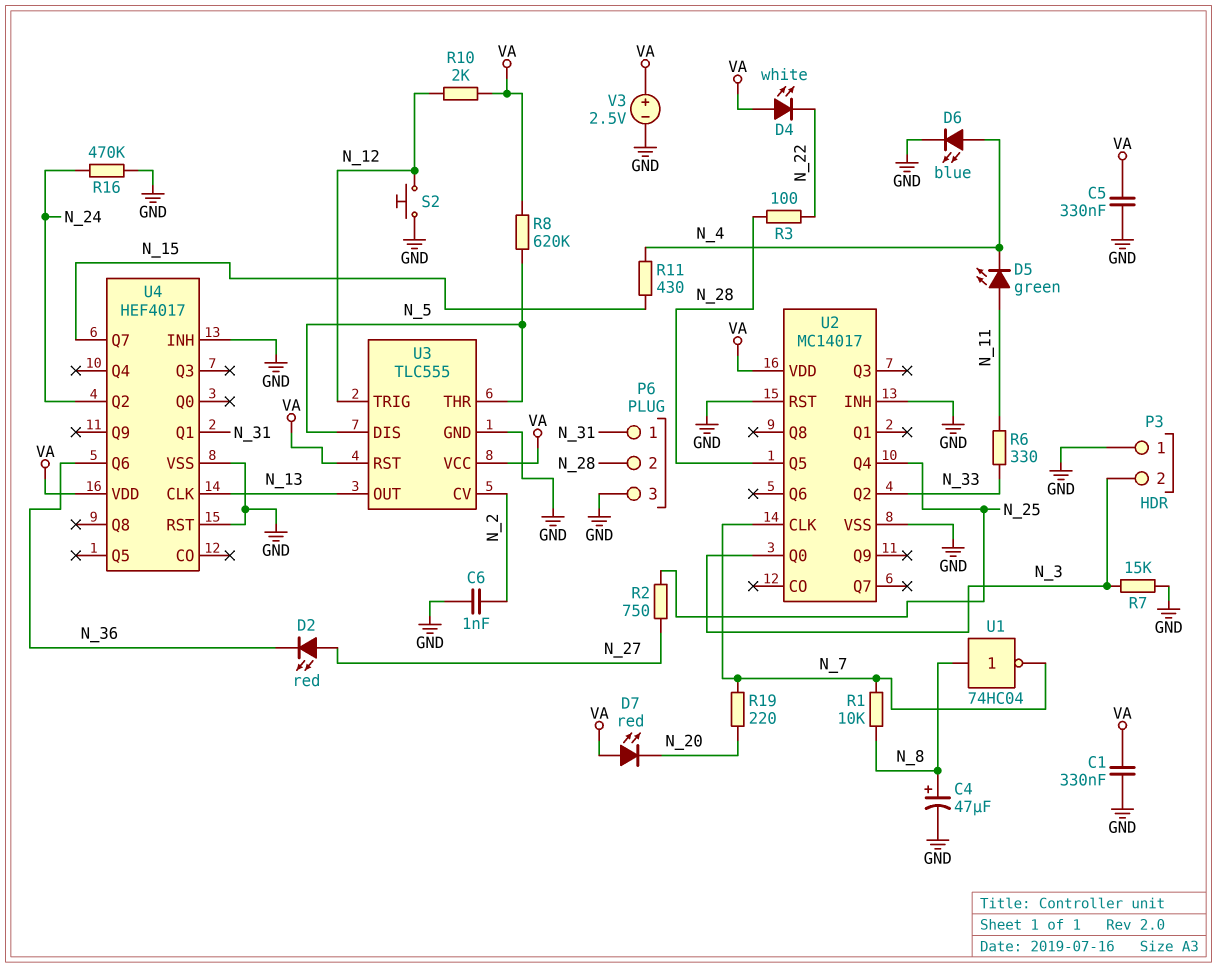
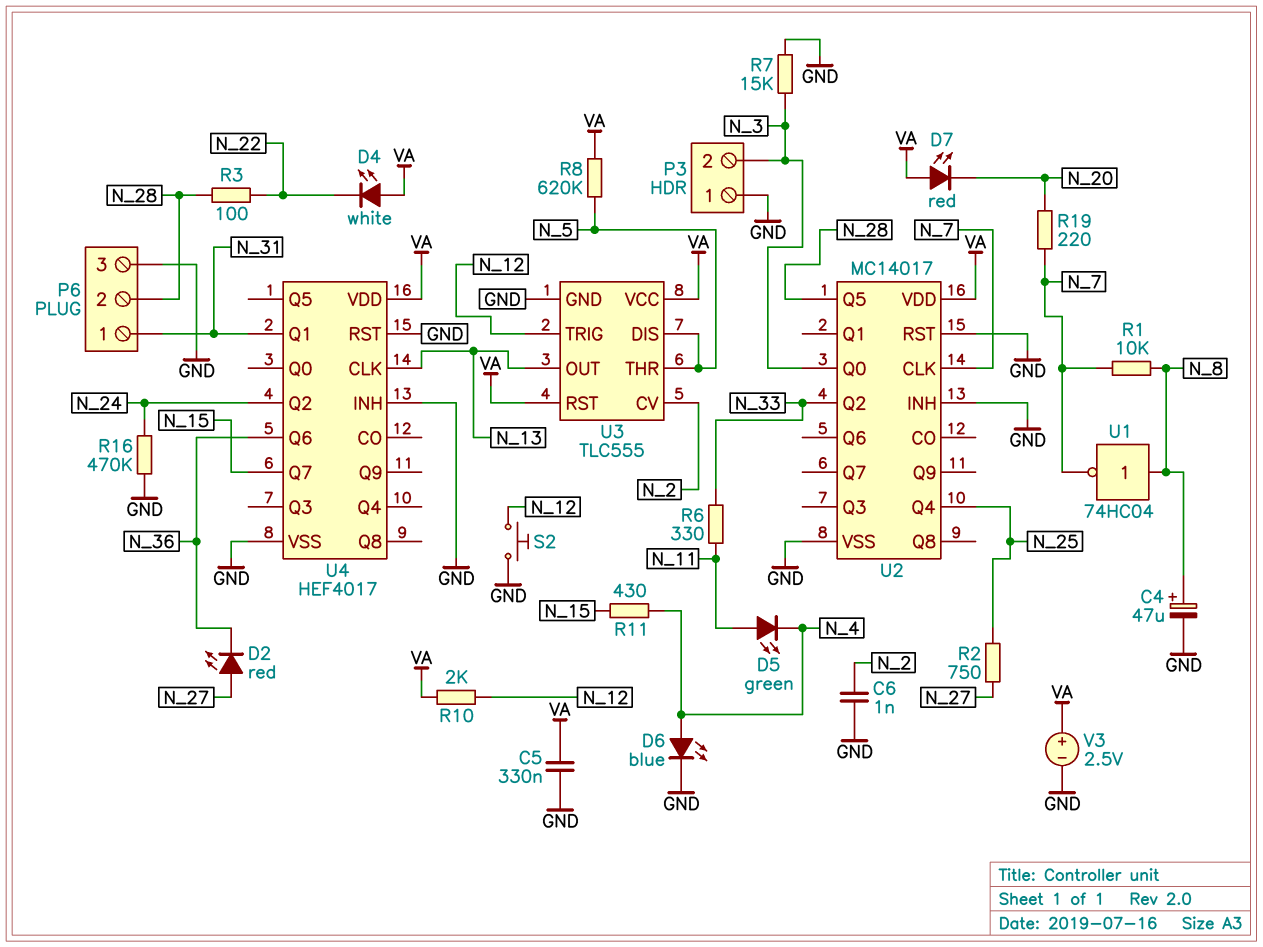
C1: 330nF (GND, VA) -> none

